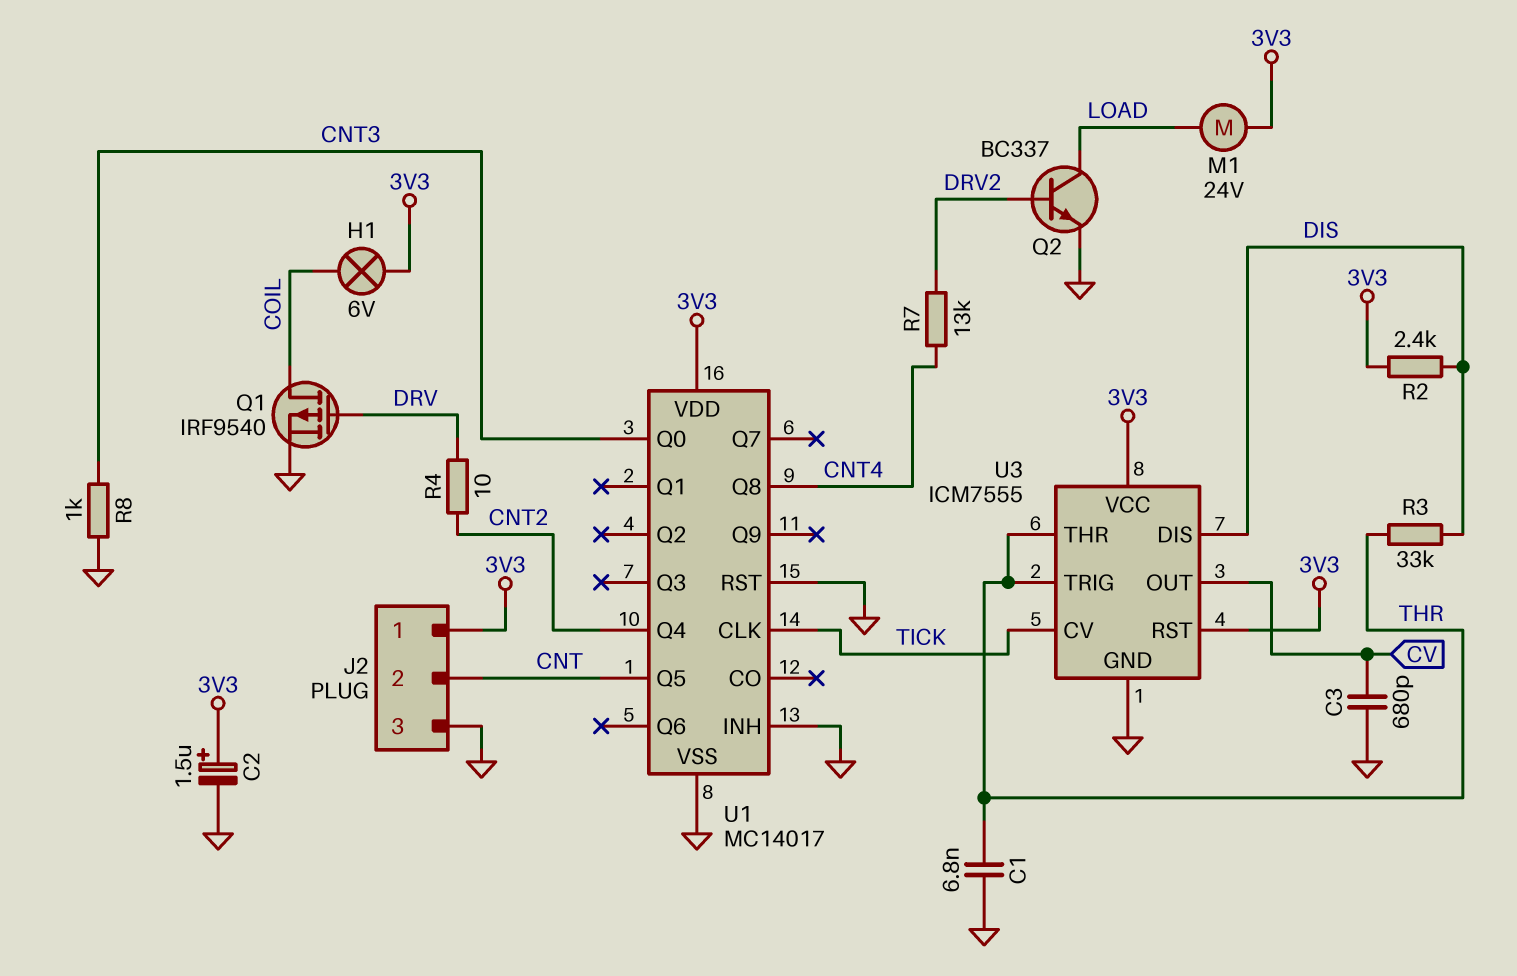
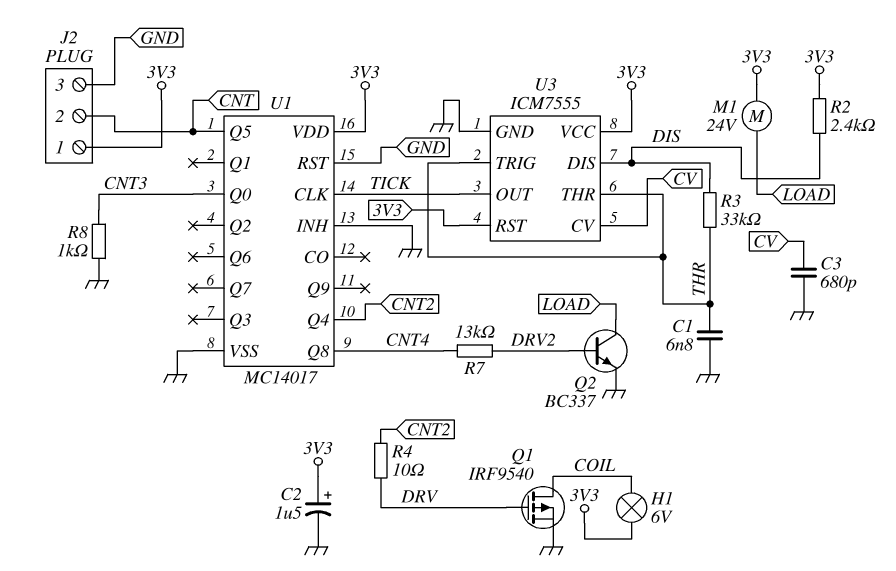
U3 pin CV: TICK -> CV
U3 pin OUT: CV -> TICK

